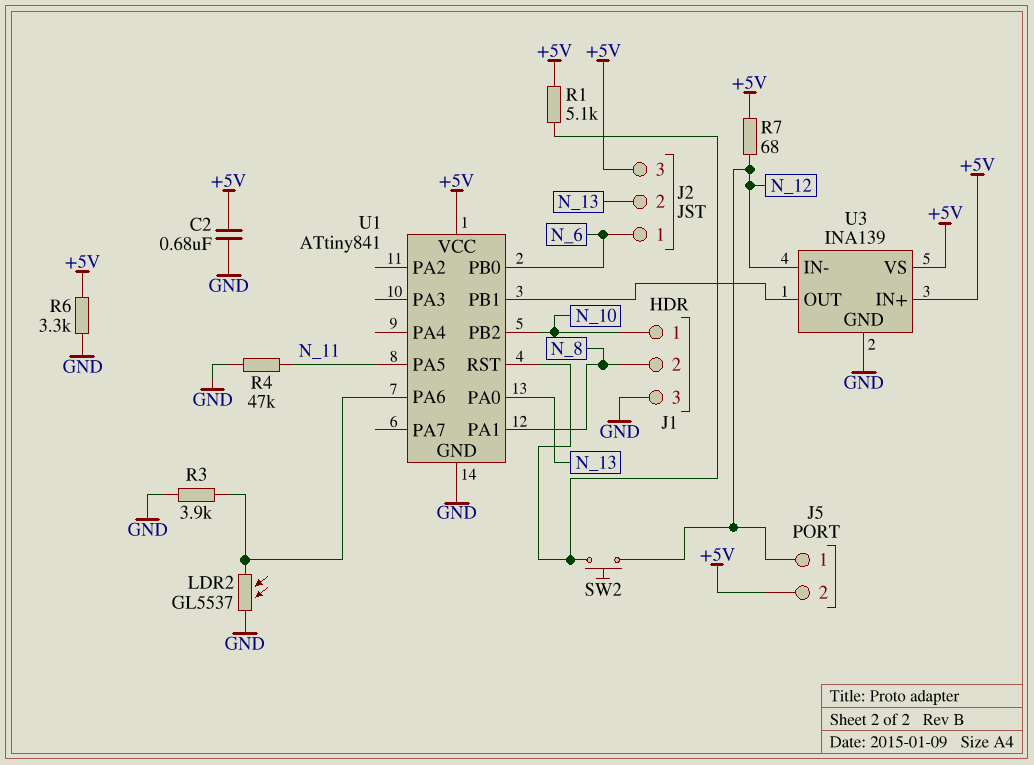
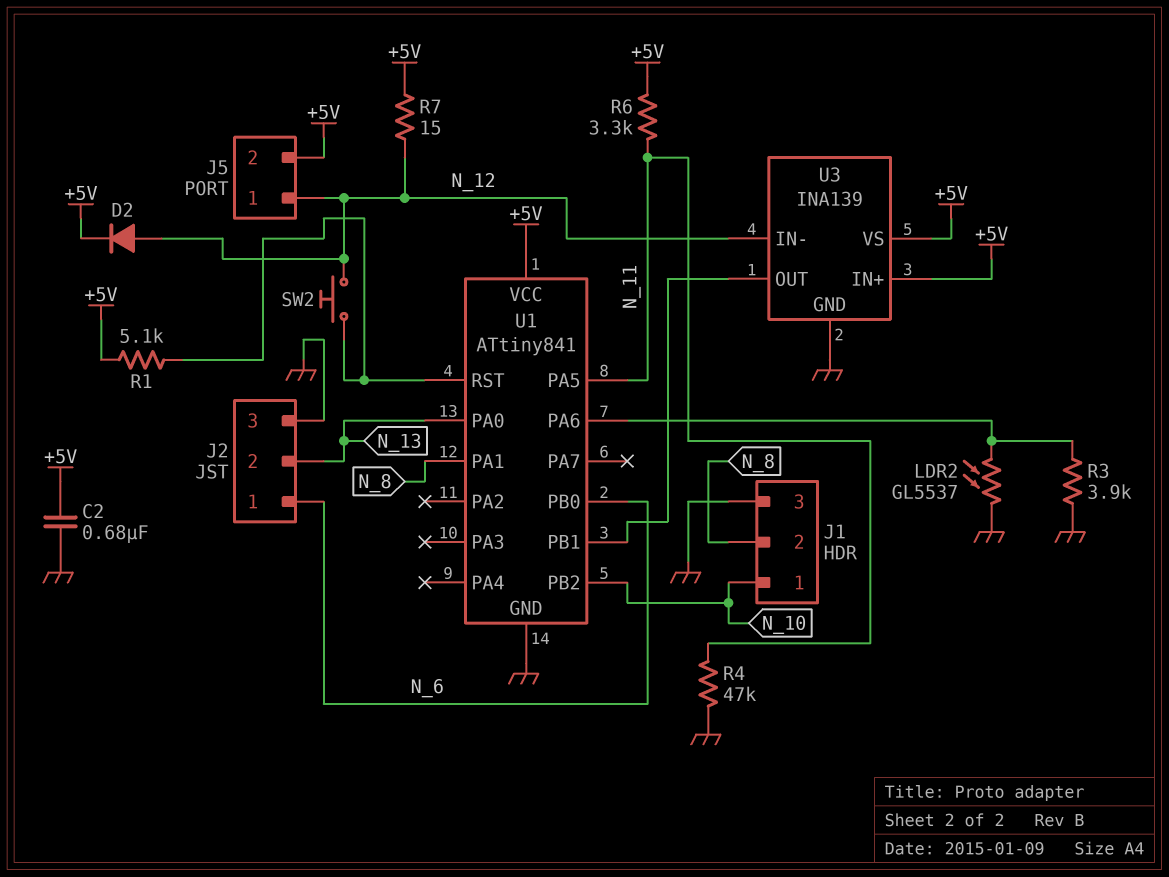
D2: none -> diode (A N_12, K +5V)
J2 pin 3: +5V -> GND
R6: 3.3k (+5V, GND) -> 3.3k (+5V, N_11)
R7: 68 (+5V, N_12) -> 15 (+5V, N_12)

